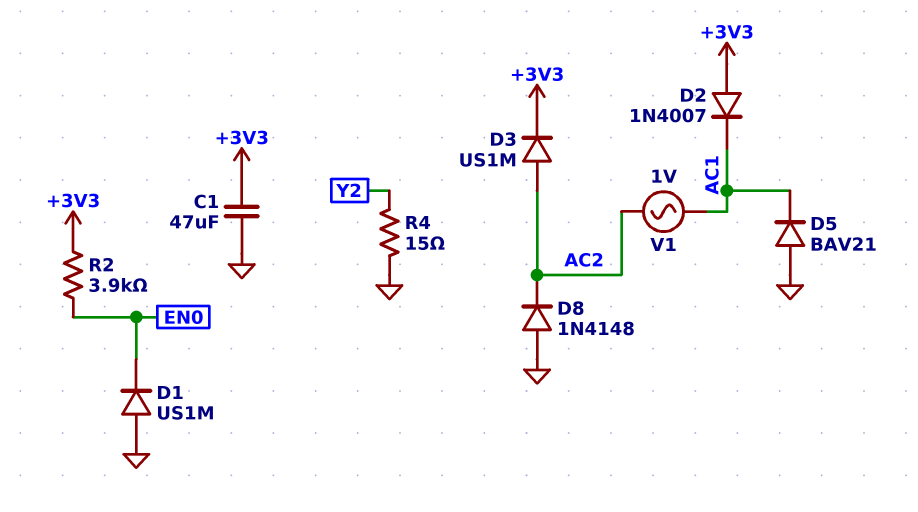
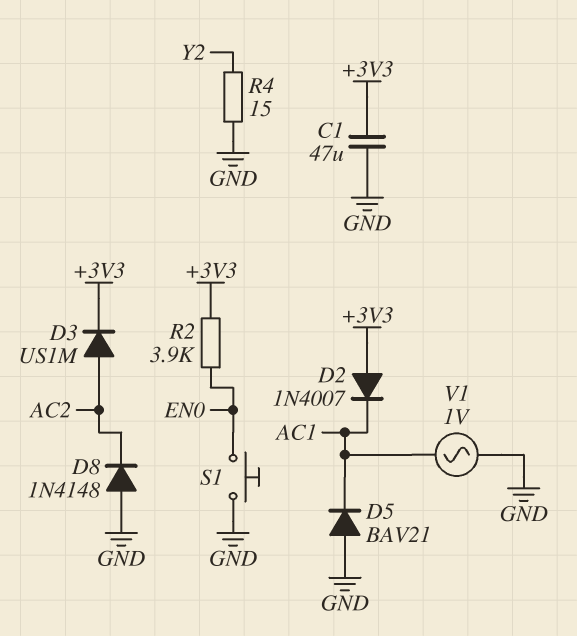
D1: diode US1M (A GND, K EN0) -> none
S1: none -> button (EN0, GND)
V1: AC 1V (AC1, AC2) -> AC 1V (AC1, GND)

